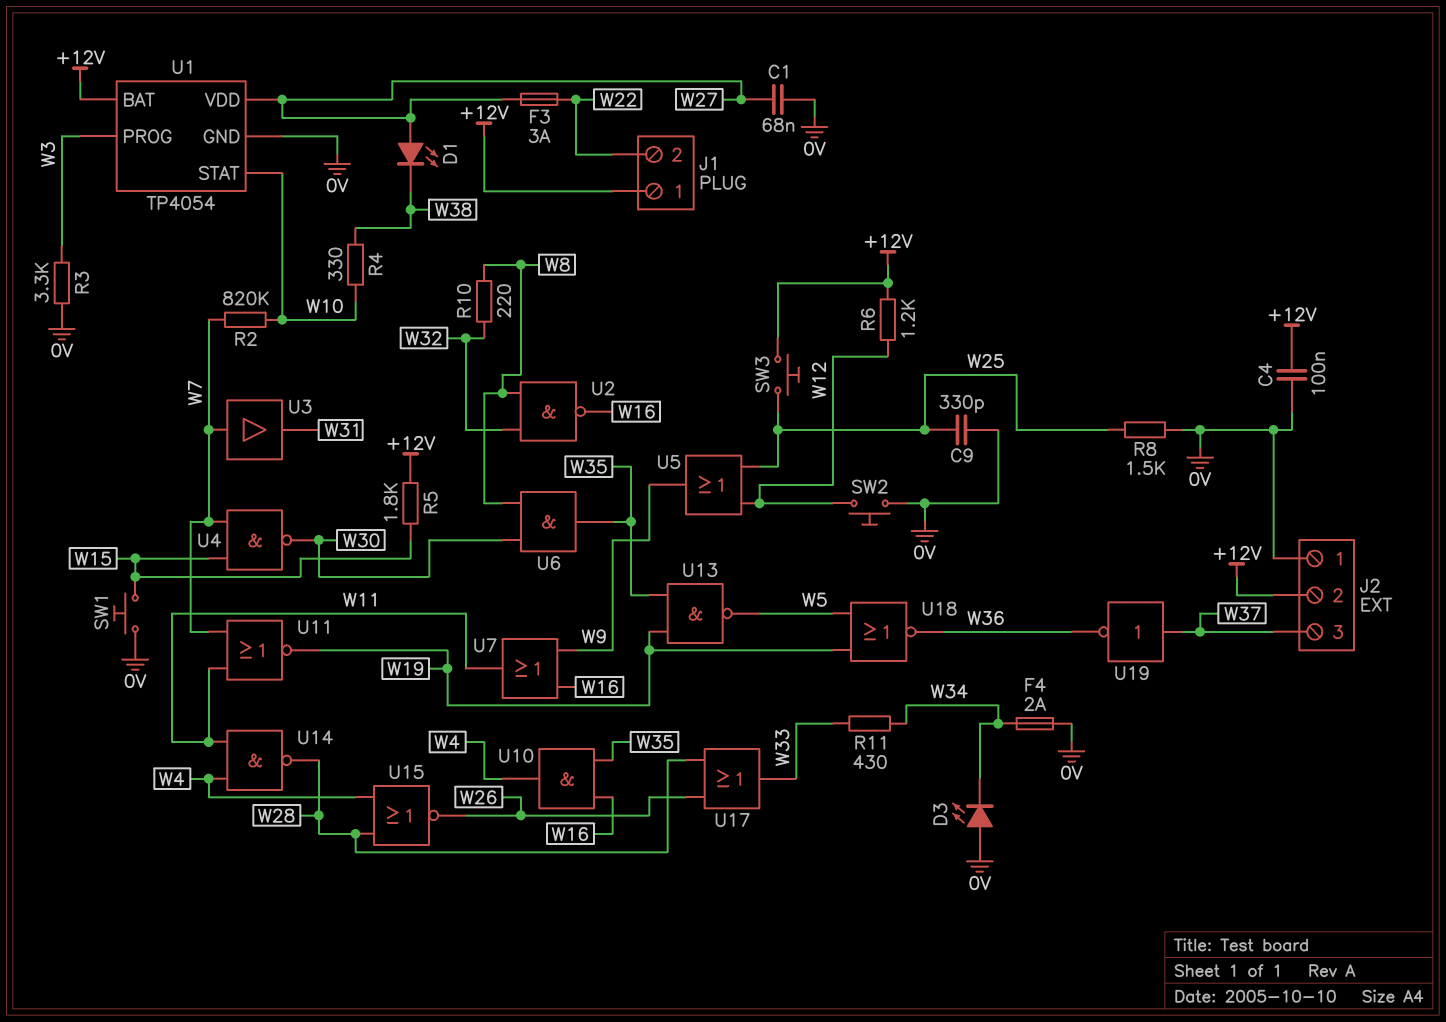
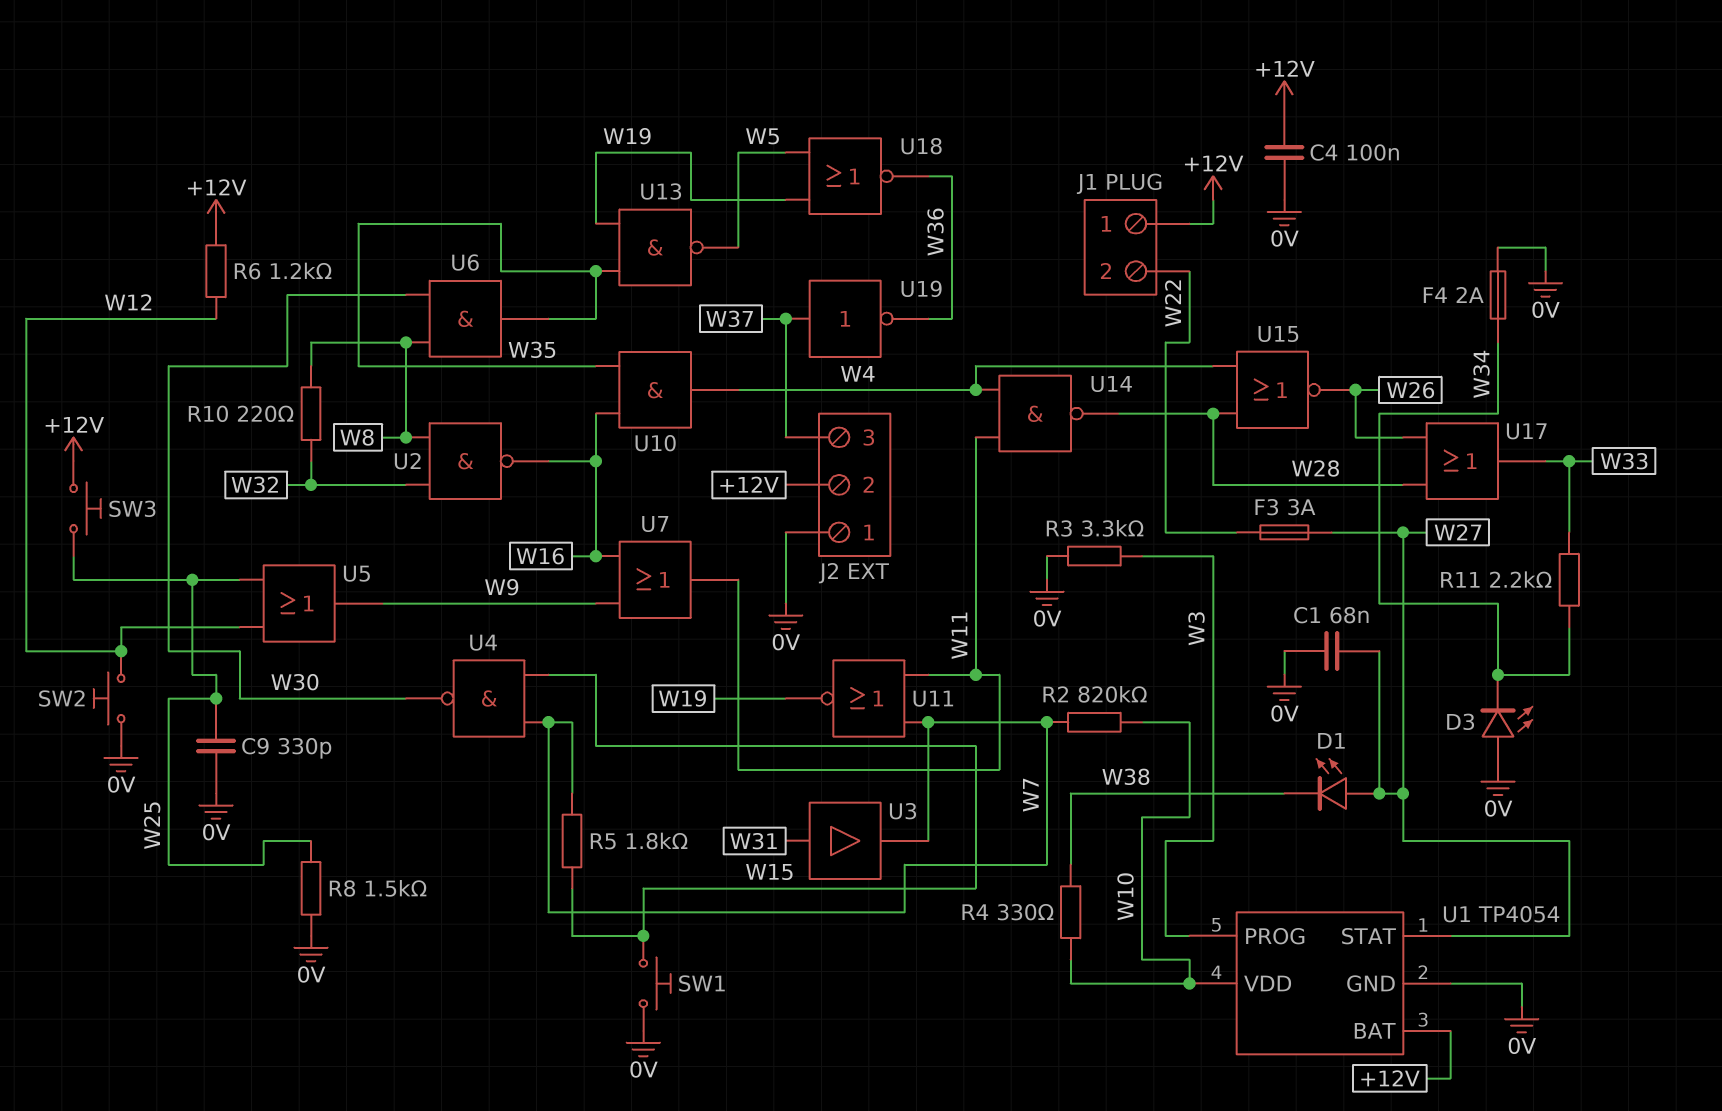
R5: 1.8k (+12V, W15) -> 1.8k (W7, W15)
R11: 430 (W33, W34) -> 2.2k (W33, W34)
U1 pin STAT: W10 -> W27
U1 pin VDD: W27 -> W10
U3: buffer (in W7, out W31) -> buffer (in W31, out W7)

